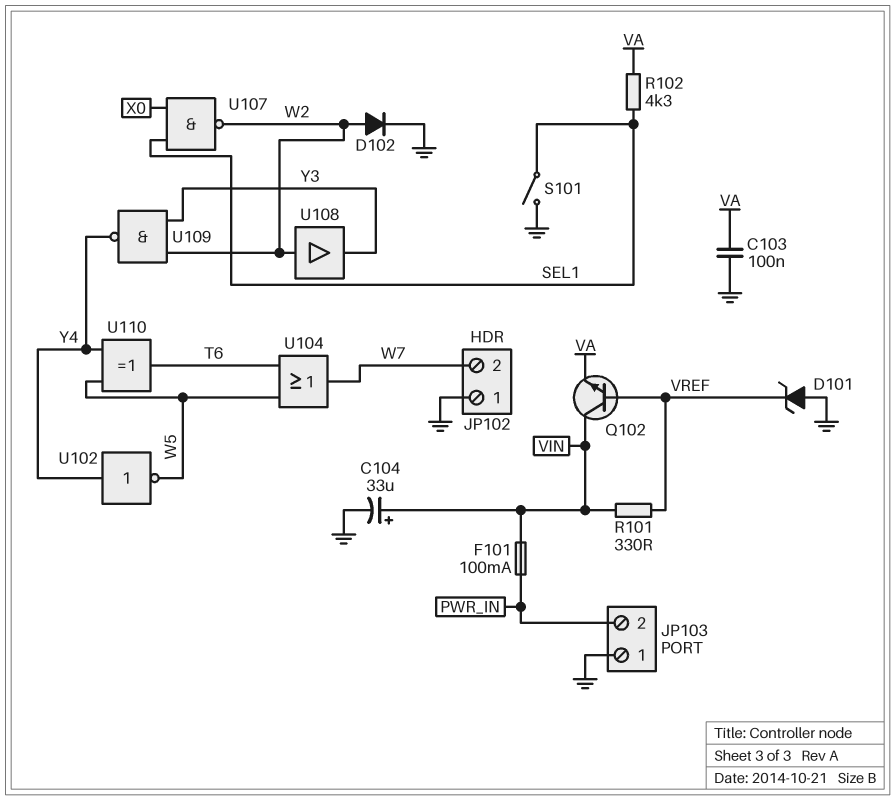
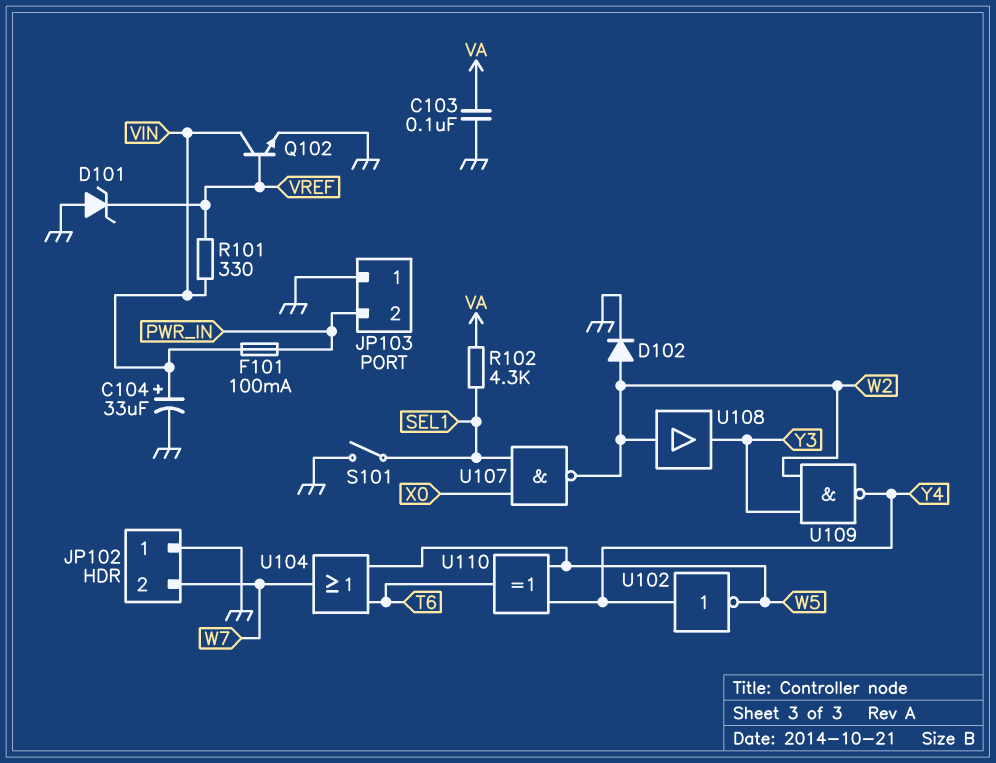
Q102: NPN (B VREF, C VIN, E VA) -> NPN (B VREF, C VIN, E GND)

